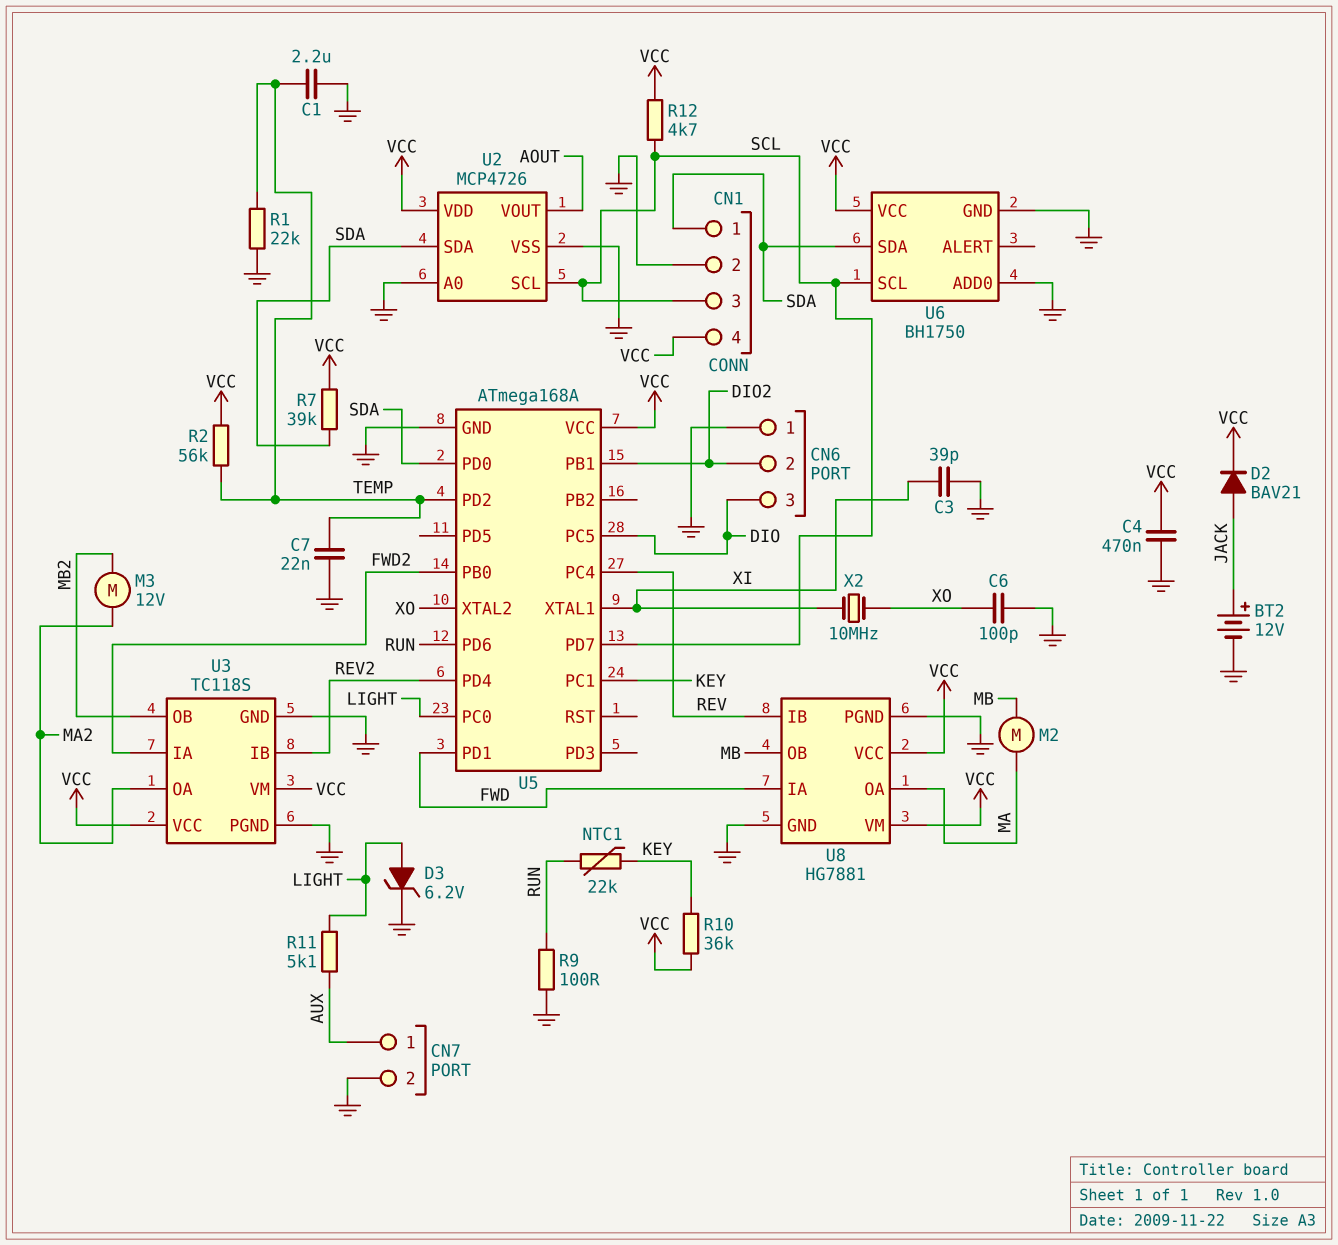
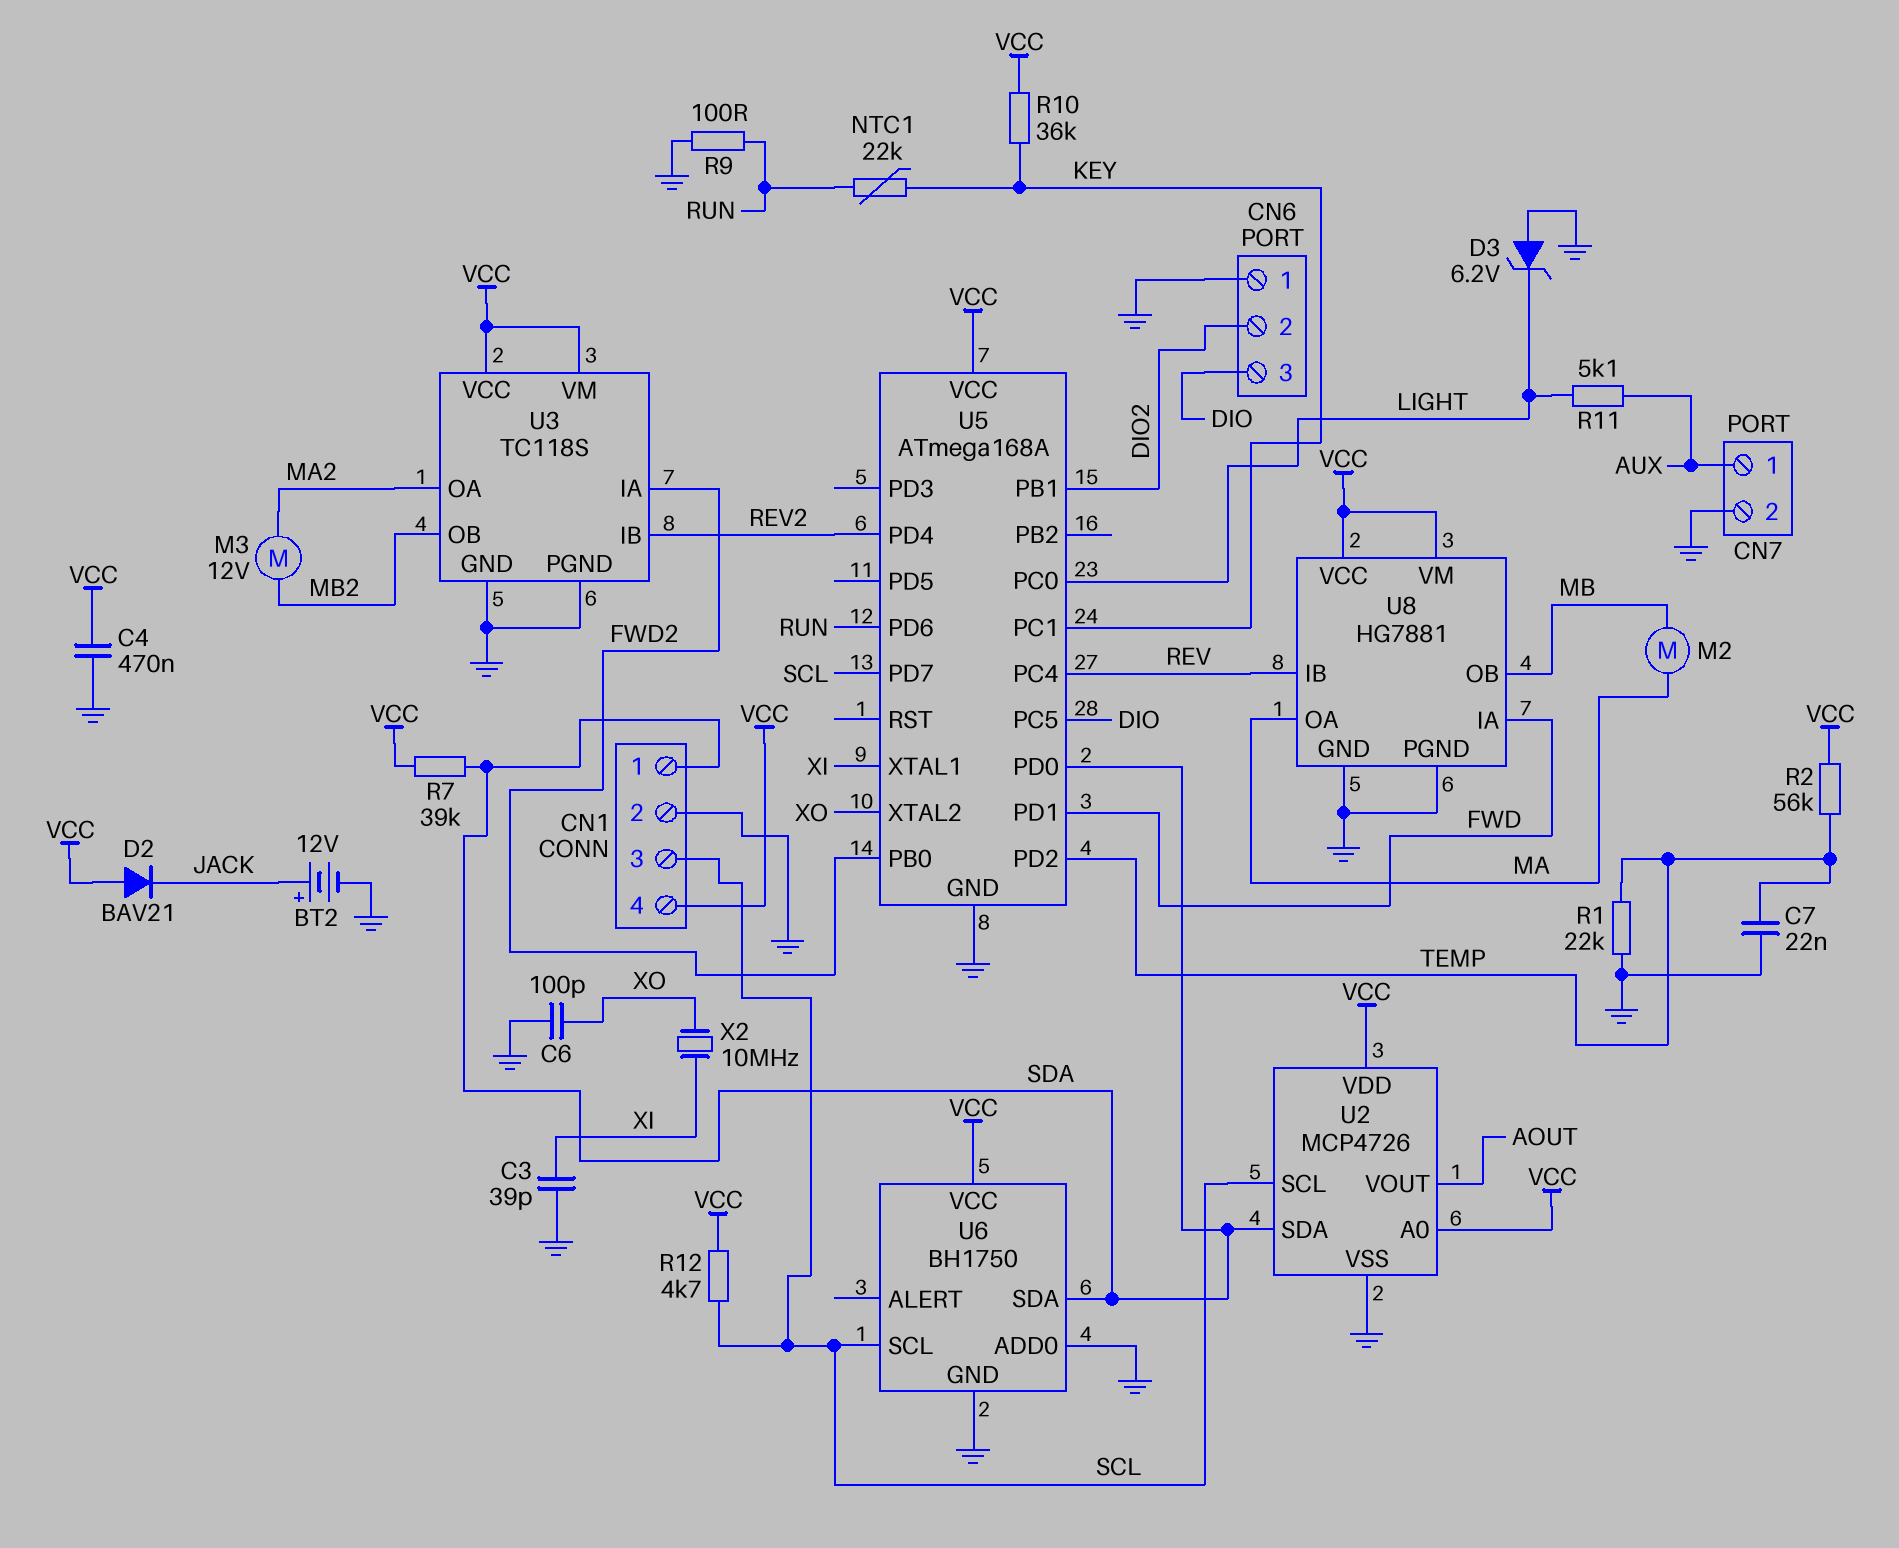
C1: 2.2uF (GND, TEMP) -> none
D2: diode BAV21 (A JACK, K VCC) -> diode BAV21 (A VCC, K JACK)
D3: zener 6.2V (A LIGHT, K GND) -> zener 6.2V (A GND, K LIGHT)
U2 pin A0: GND -> VCC

